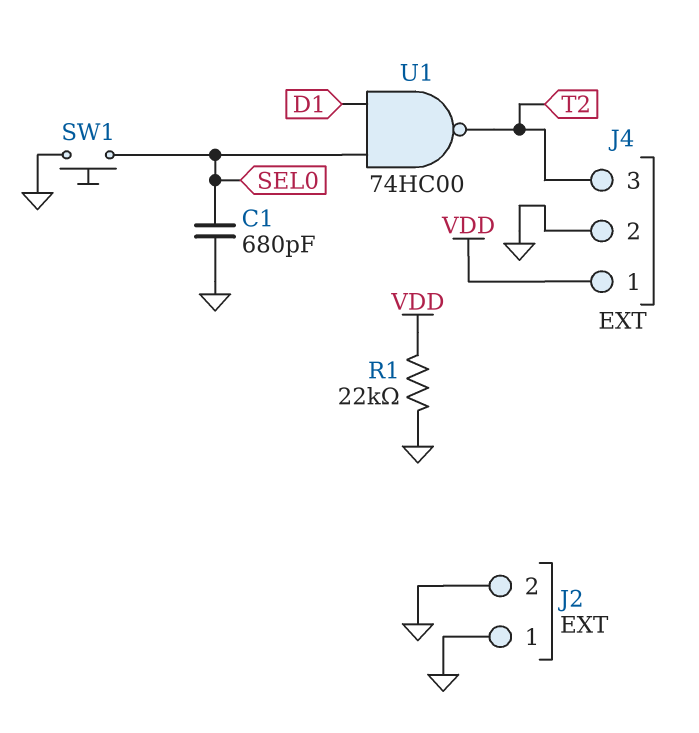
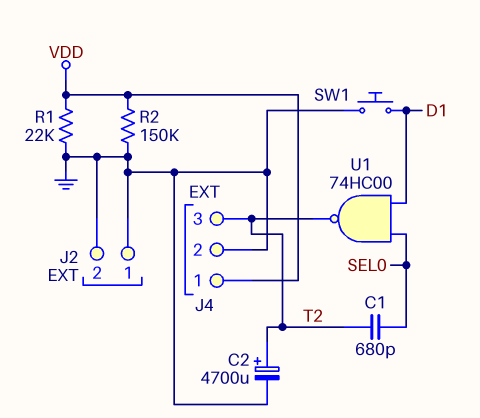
C1: 680pF (GND, SEL0) -> 680pF (SEL0, T2)
C2: none -> 4700uF (plus T2, minus GND)
R2: none -> 150k (GND, VDD)
SW1: button (GND, SEL0) -> button (D1, GND)

